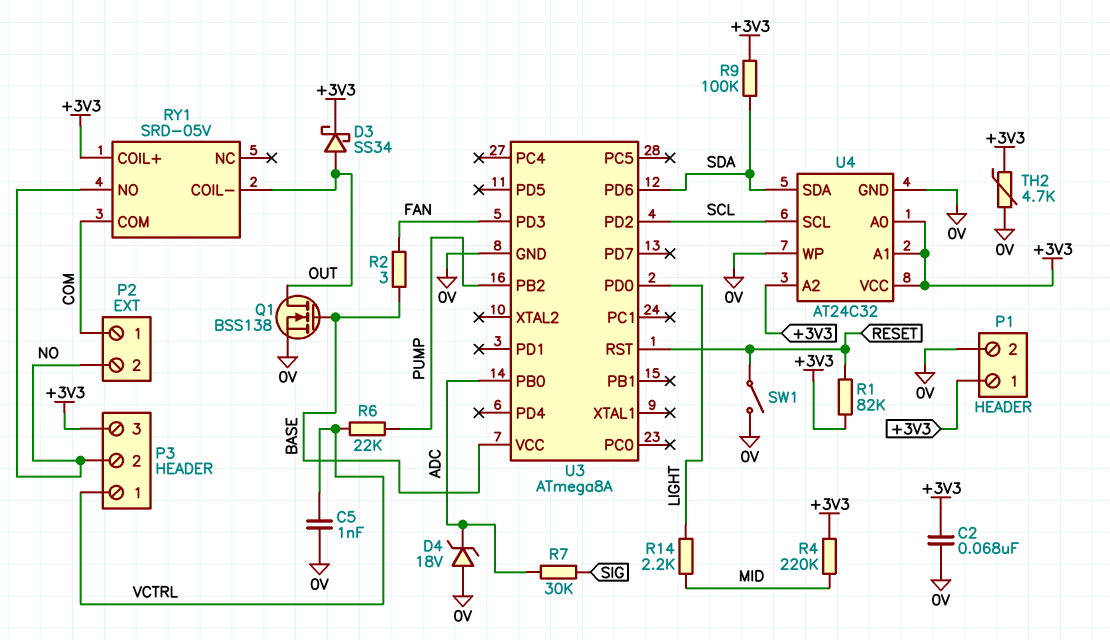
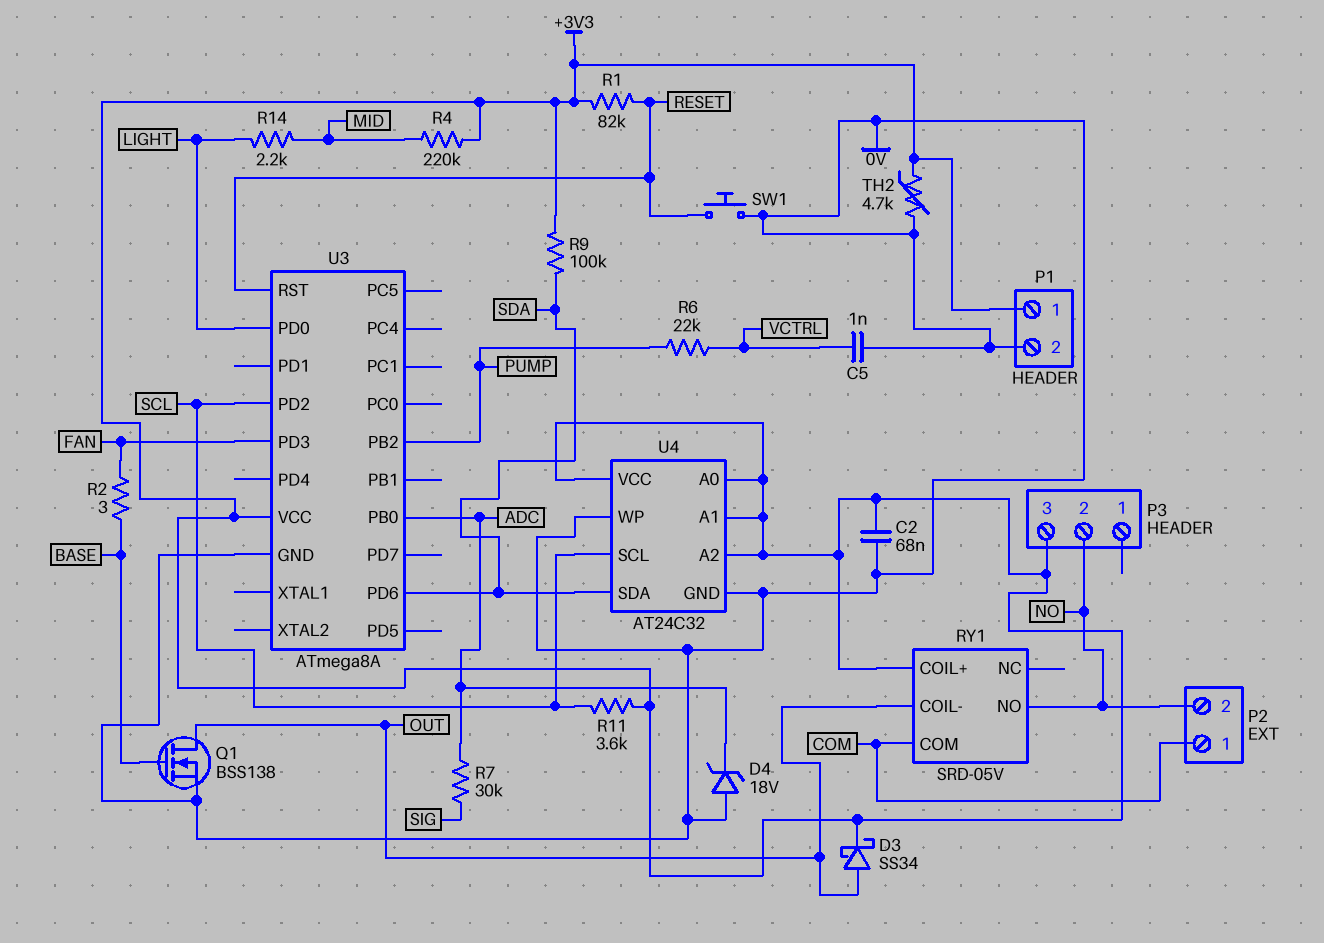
P3 pin 1: VCTRL -> none
R11: none -> 3.6k (+3V3, SCL)
SW1: switch (0V, RESET) -> button (0V, RESET)
U3 pin VCC: BASE -> +3V3

